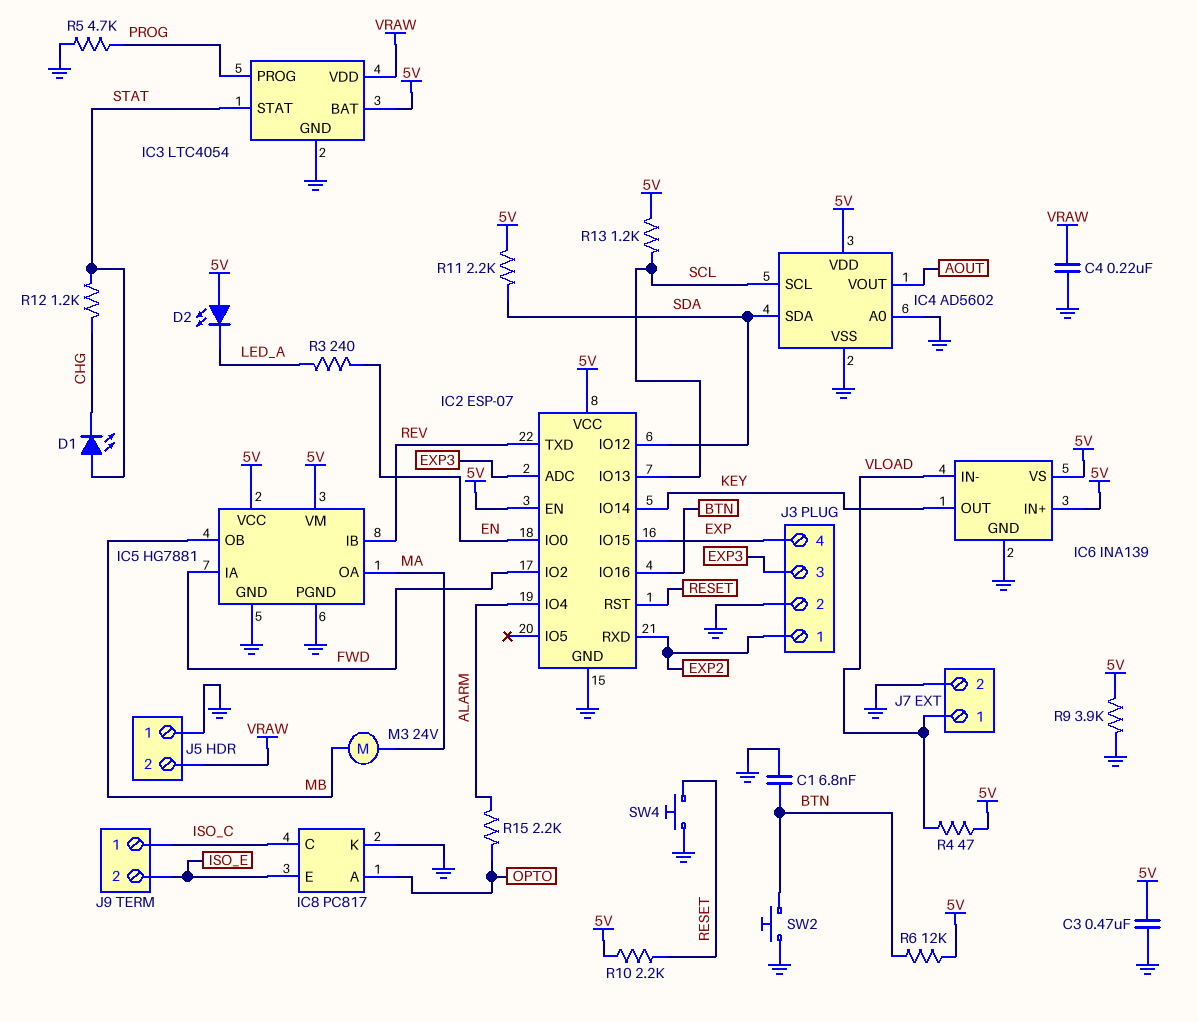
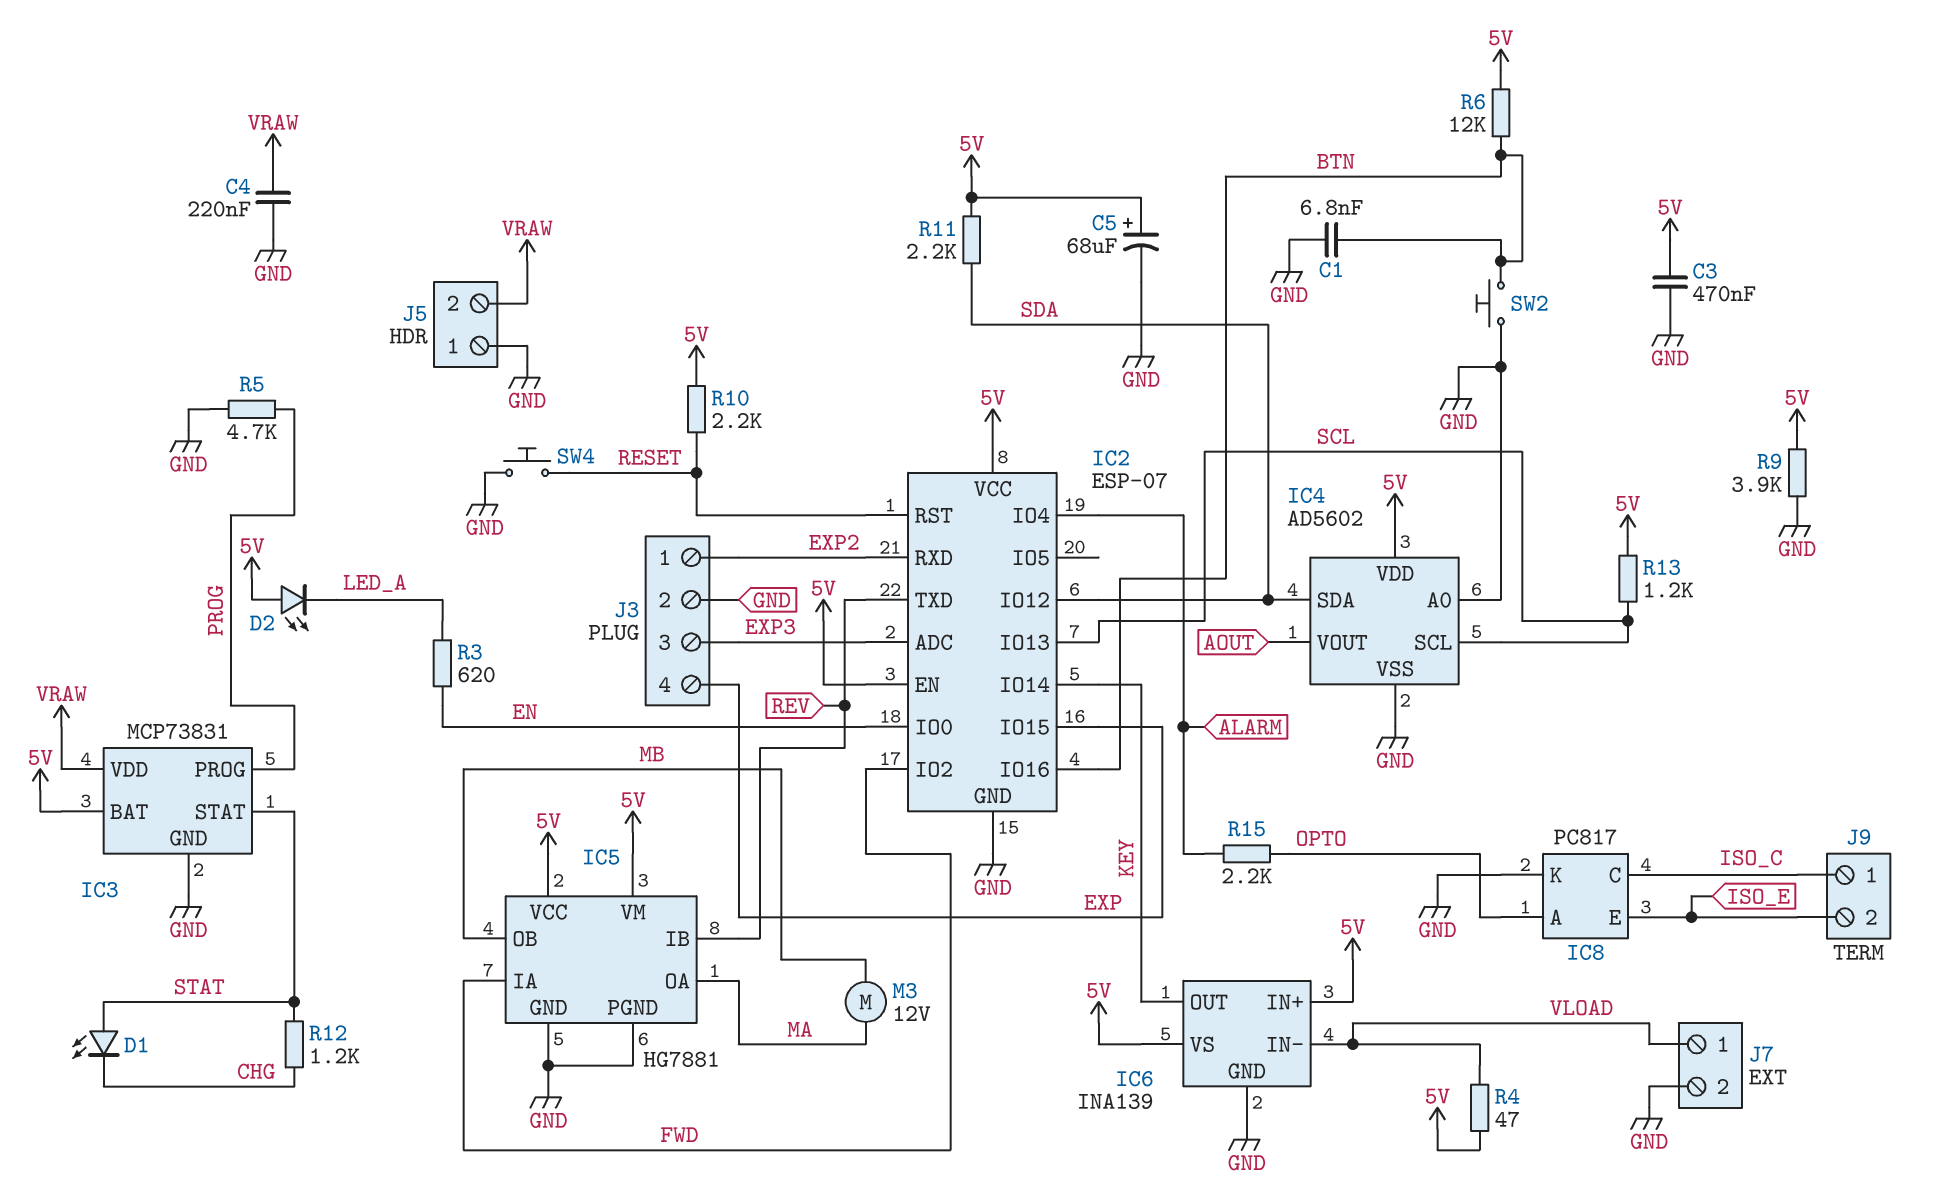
C5: none -> 68uF (plus 5V, minus GND)
IC3: LTC4054 -> MCP73831
M3: motor 24V (MA, MB) -> motor 12V (MA, MB)
R3: 240 (EN, LED_A) -> 620 (EN, LED_A)

